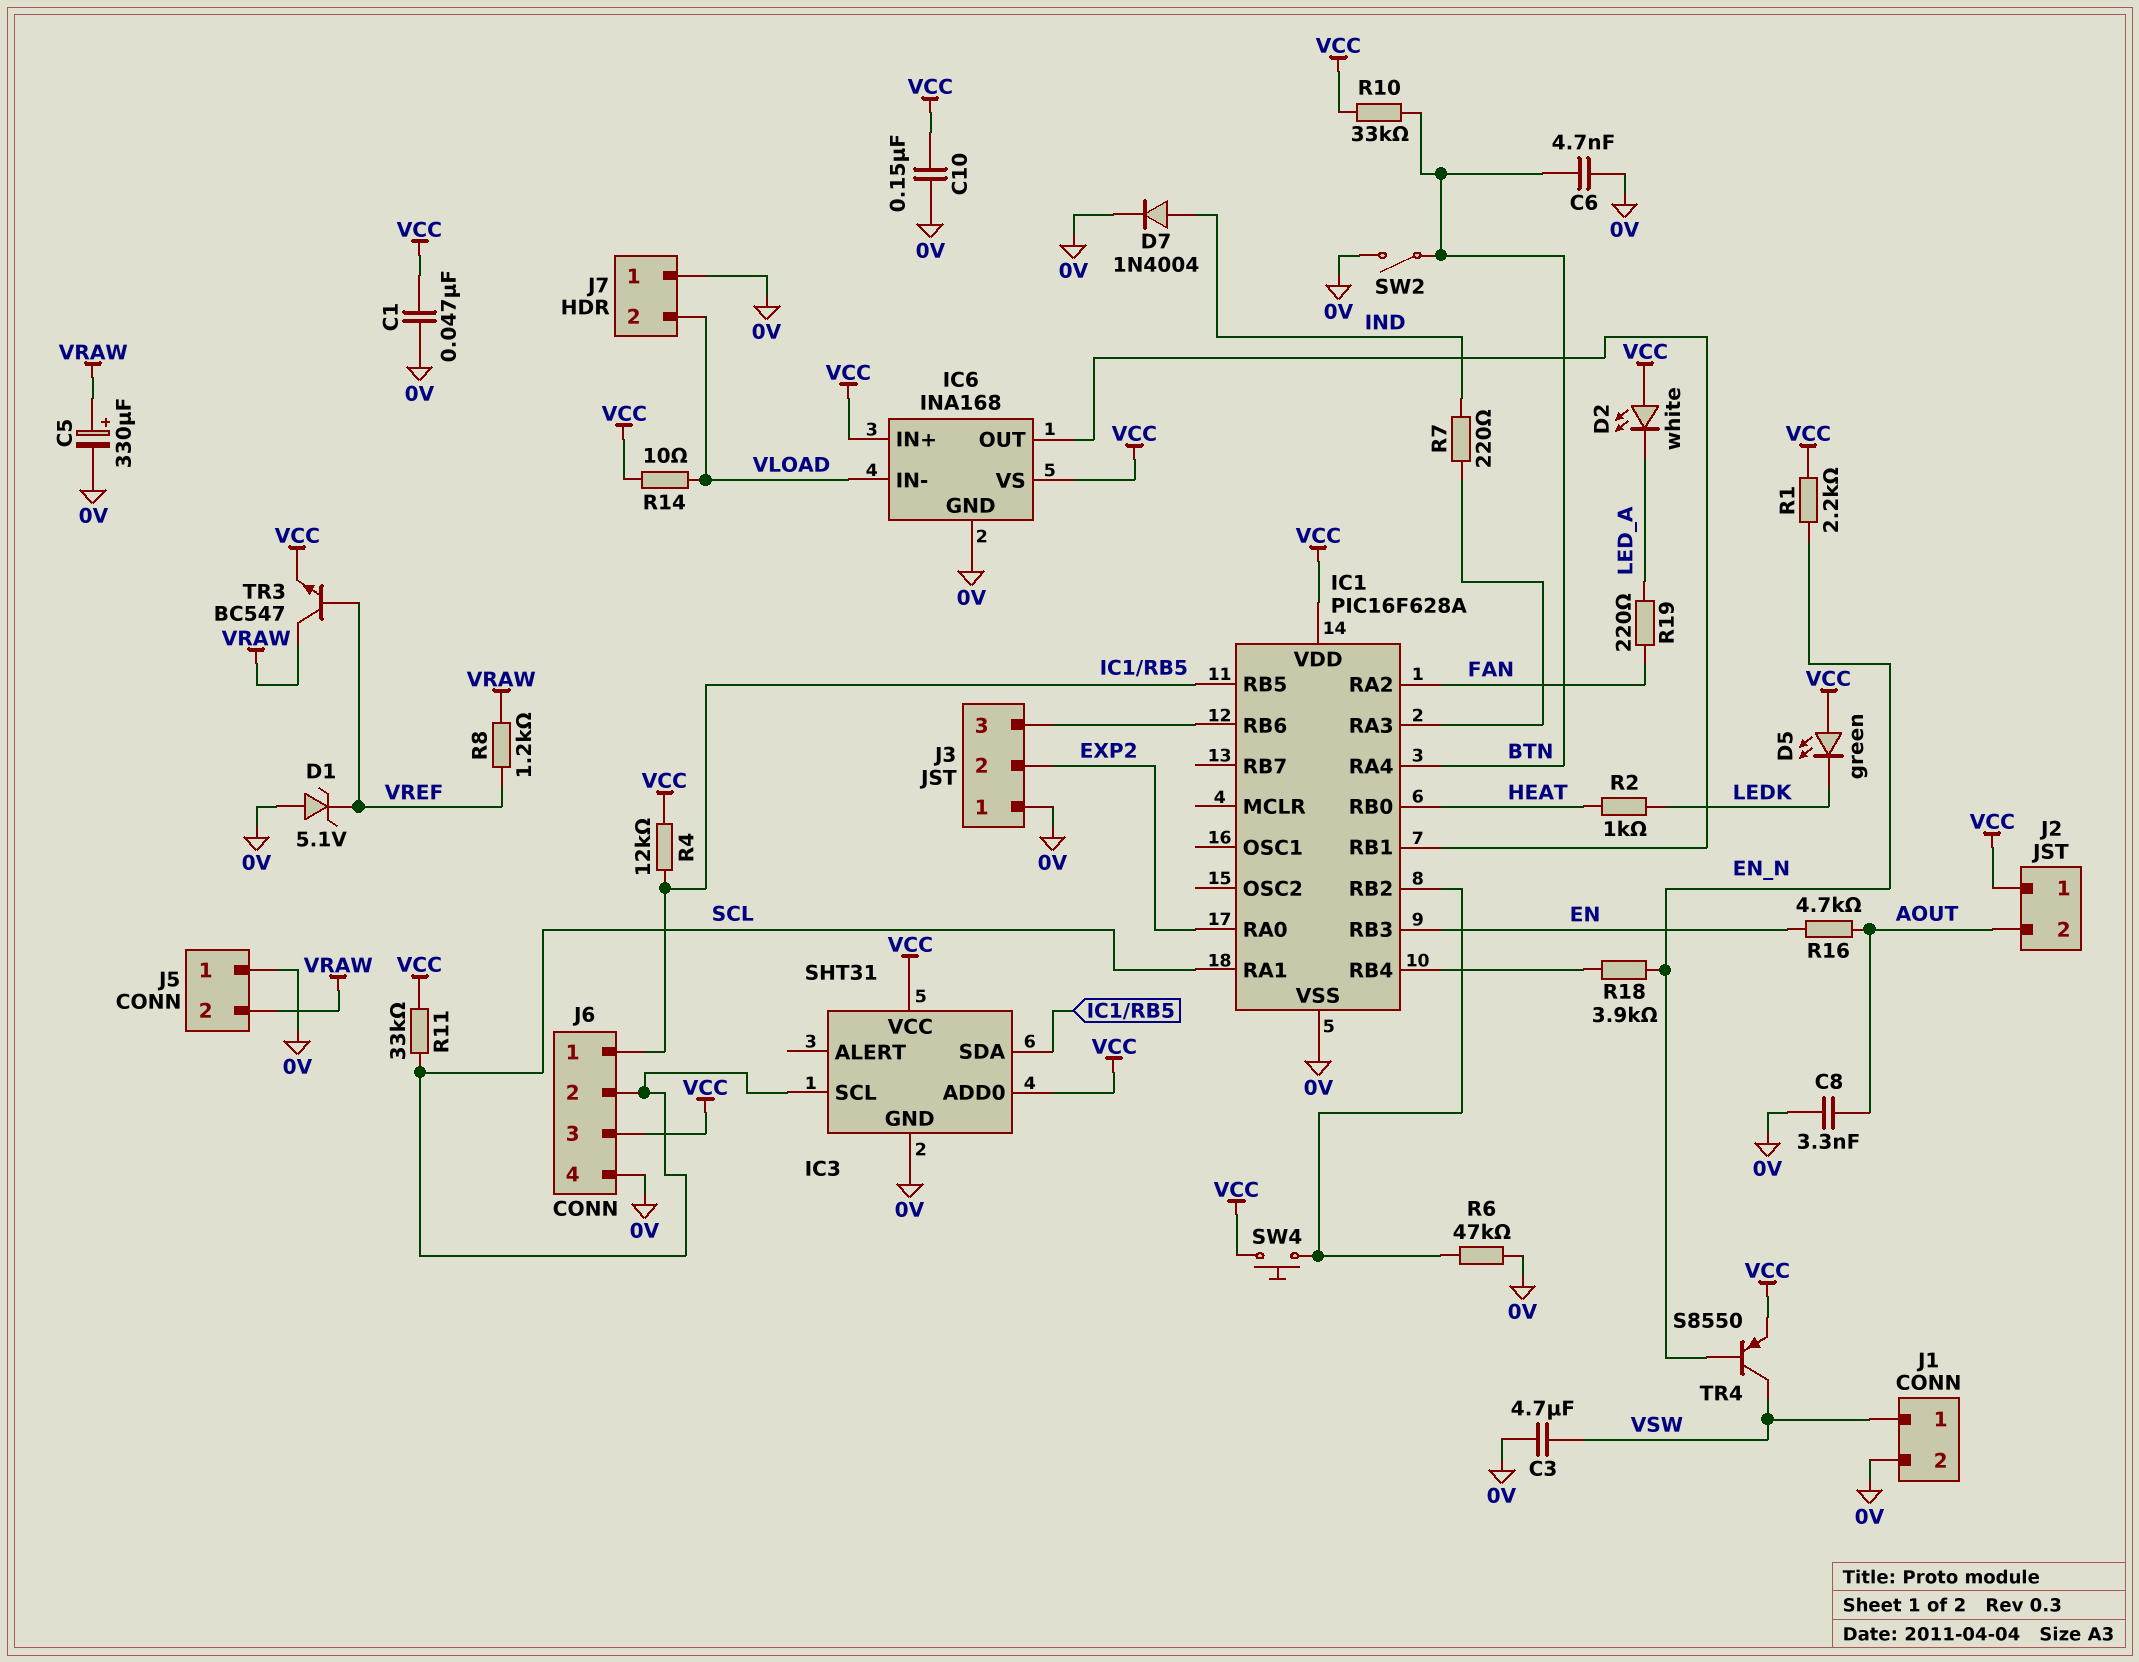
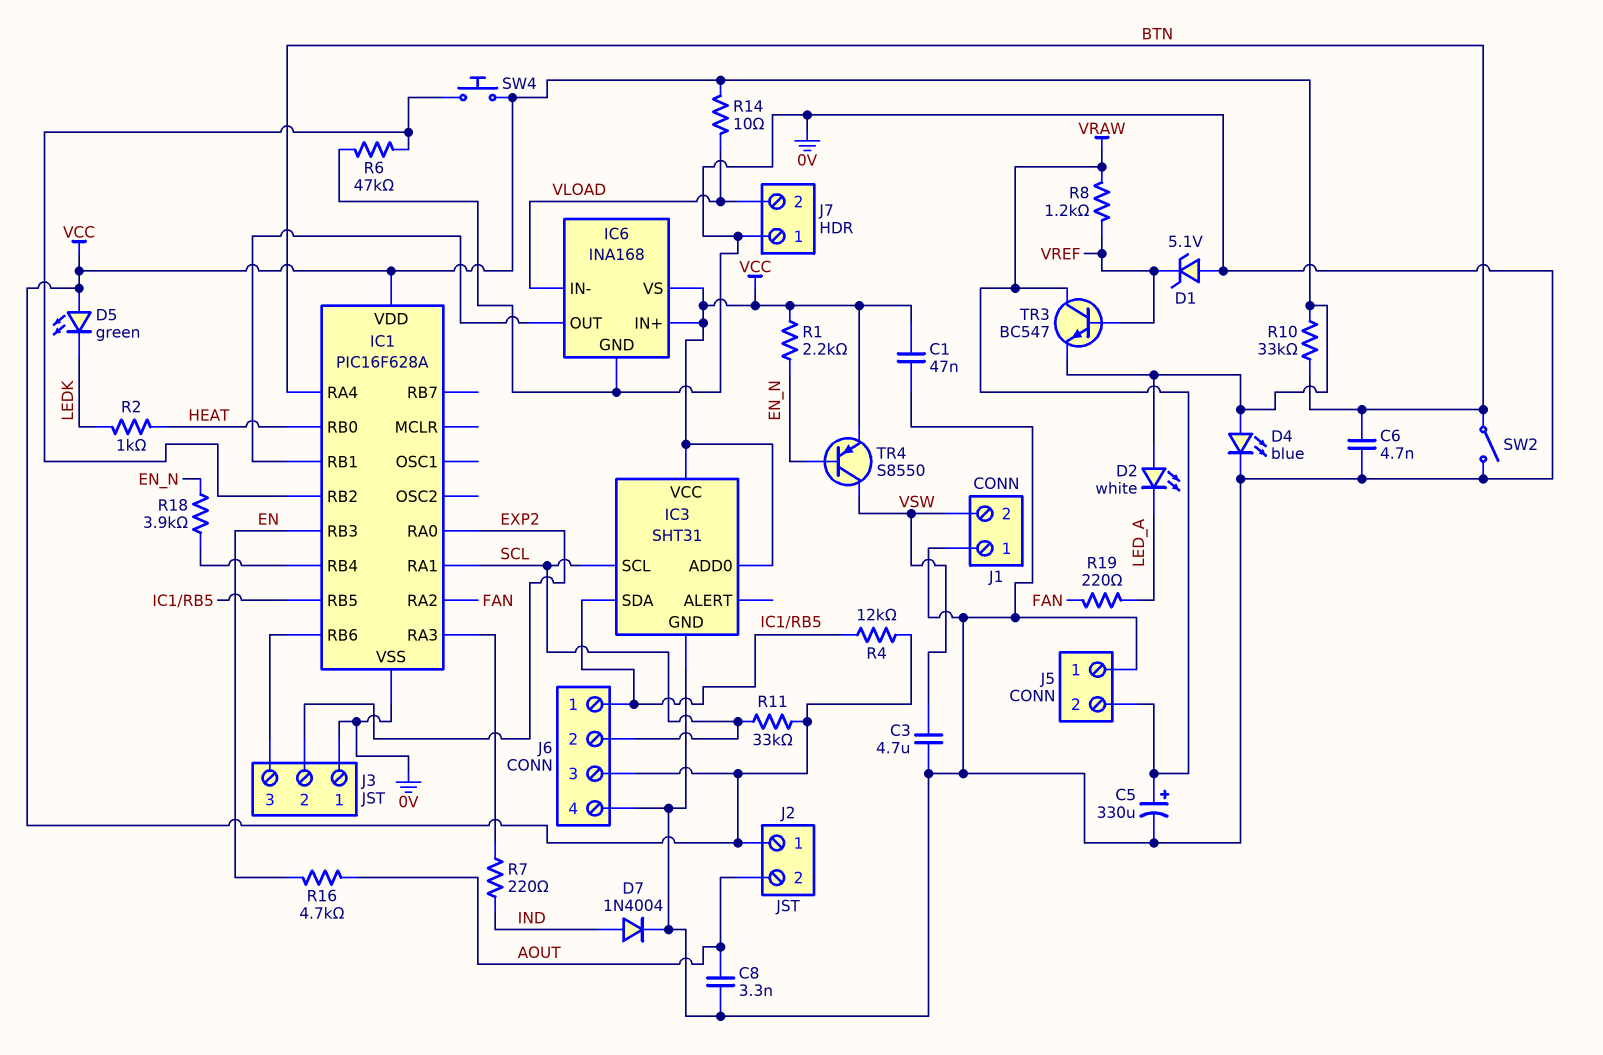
C10: 150nF (0V, VCC) -> none
D4: none -> LED blue (A VCC, K 0V)
J1 pin 1: VSW -> 0V
J1 pin 2: 0V -> VSW

